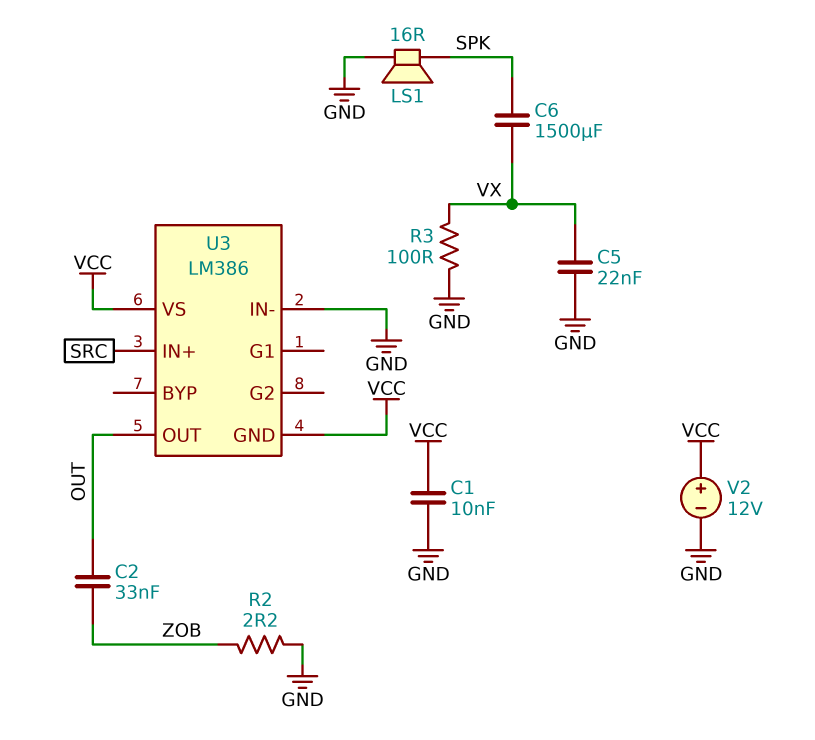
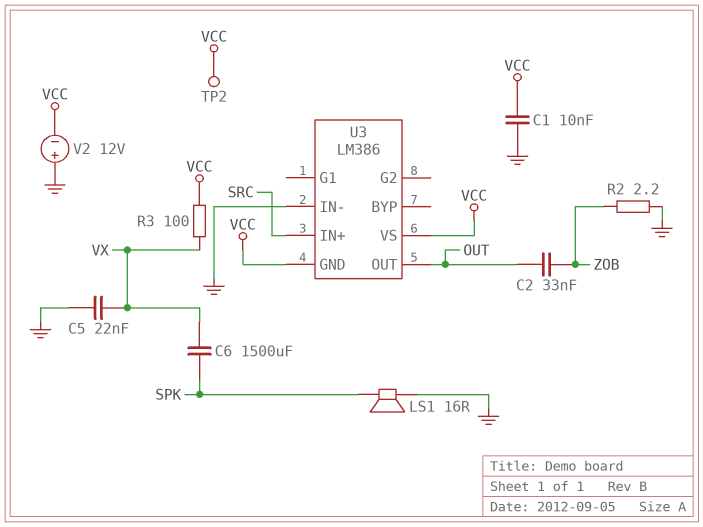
R3: 100 (GND, VX) -> 100 (VCC, VX)
TP2: none -> test point (VCC)
V2: 12V (plus VCC, minus GND) -> 12V (plus GND, minus VCC)

